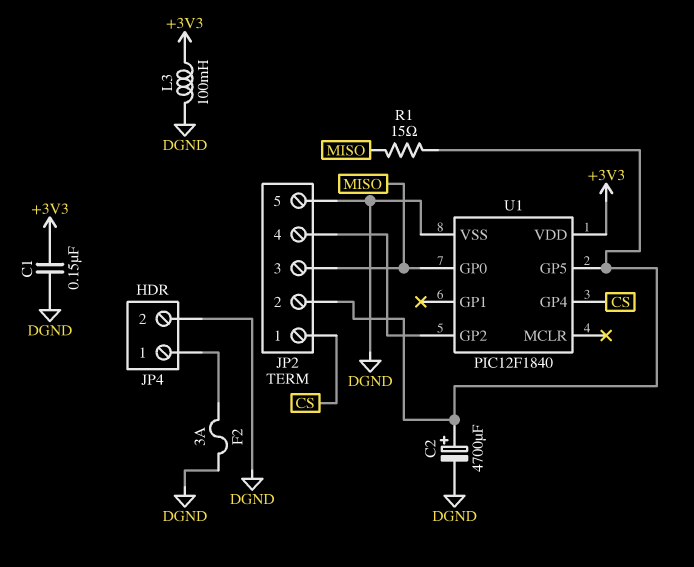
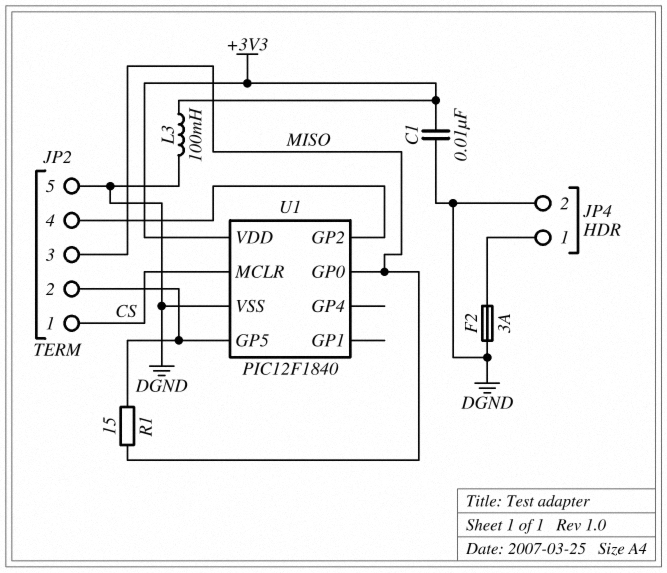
C1: 150nF (+3V3, DGND) -> 10nF (+3V3, DGND)
C2: 4700uF (plus JP2/2, minus DGND) -> none
U1 pin GP4: CS -> none
U1 pin MCLR: none -> CS

